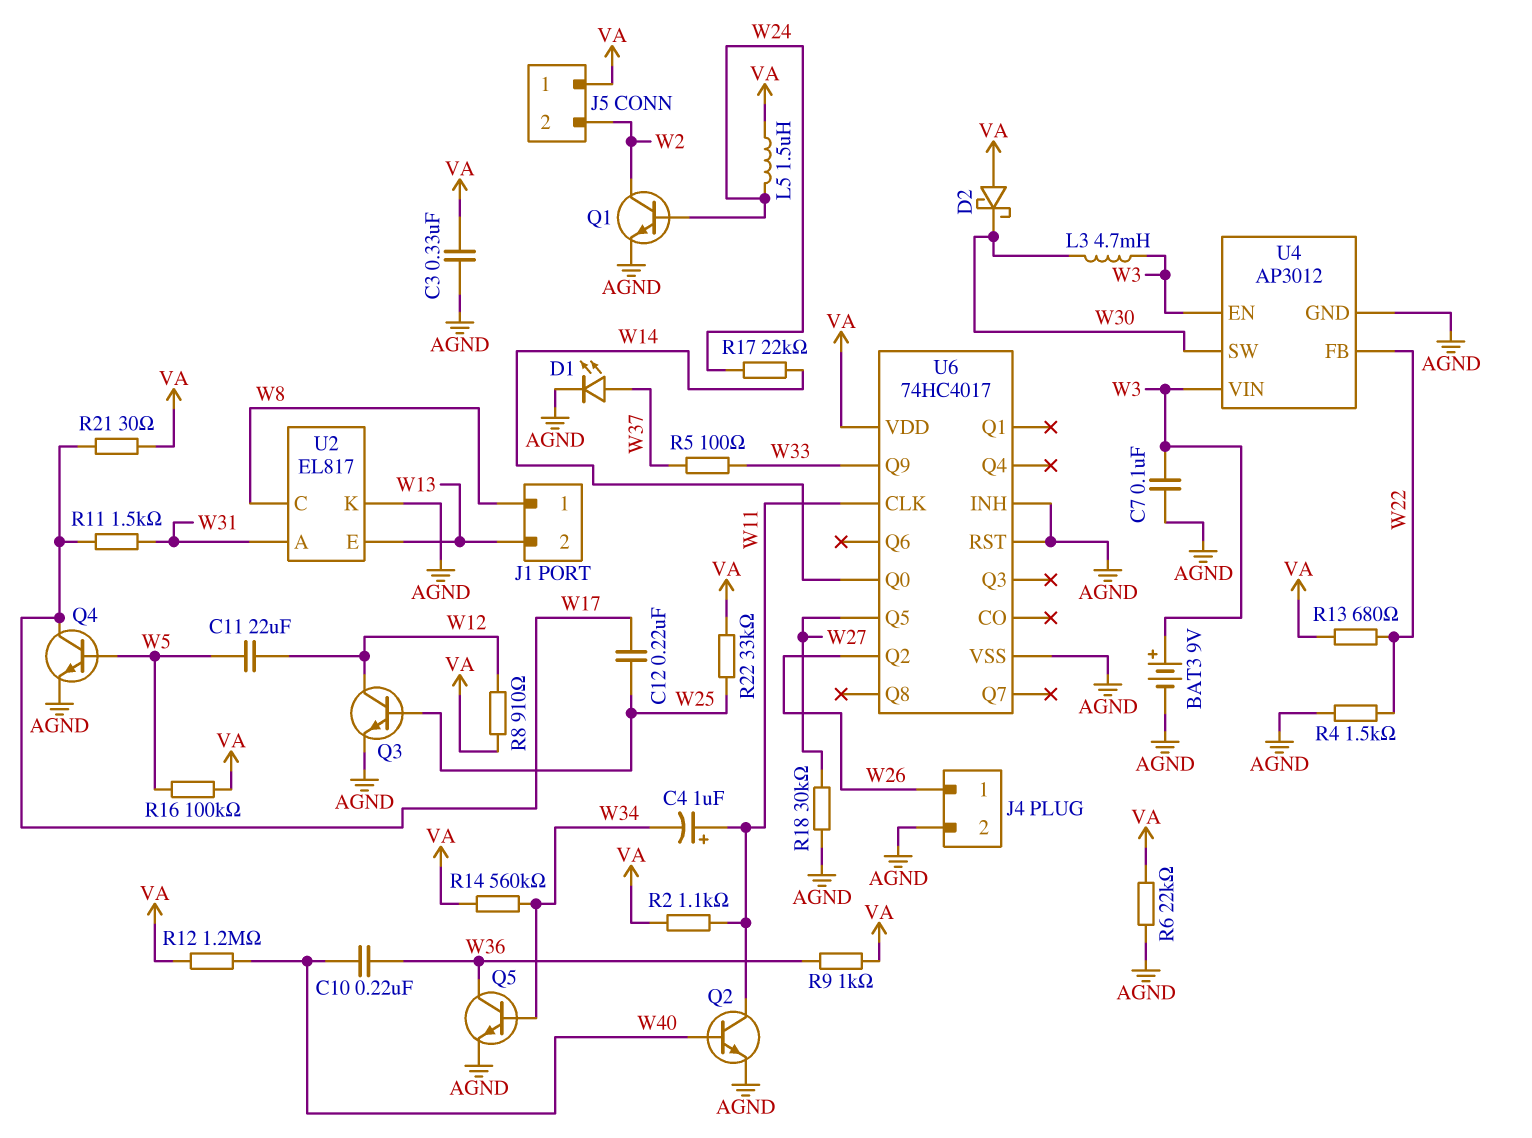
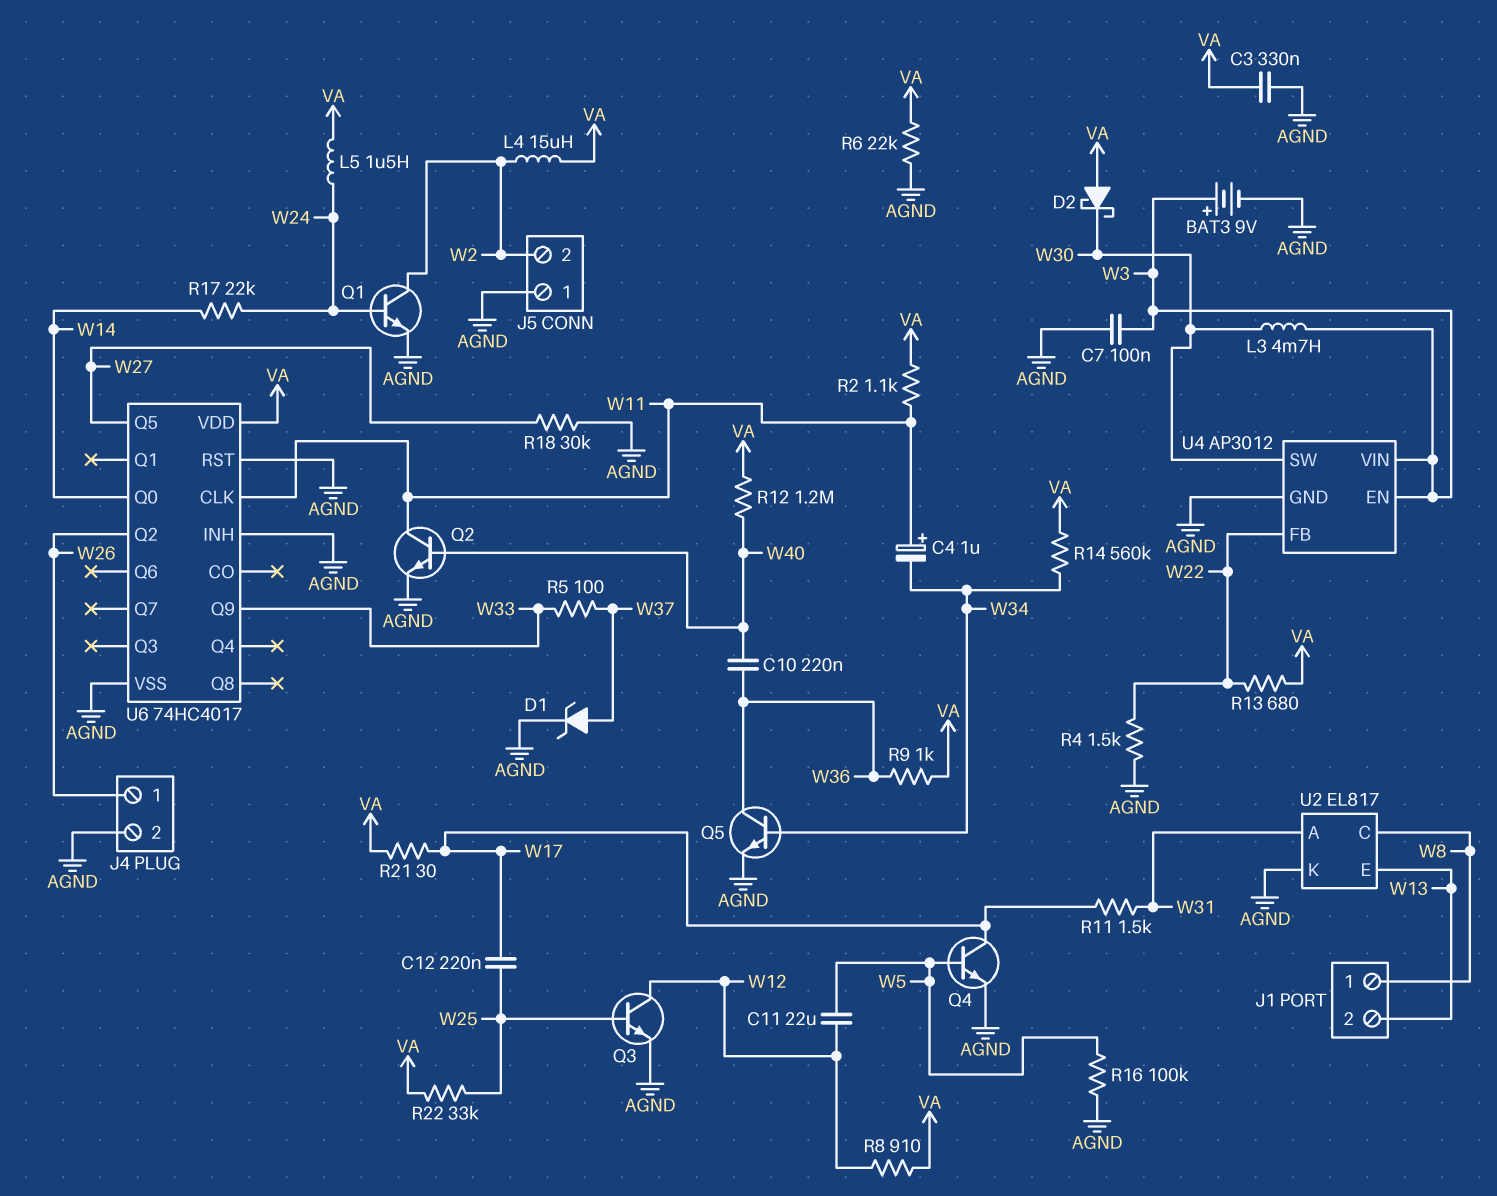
D1: LED (A W37, K AGND) -> zener (A W37, K AGND)
J5 pin 1: VA -> AGND
L4: none -> 15uH (VA, W2)
R16: 100k (VA, W5) -> 100k (AGND, W5)

